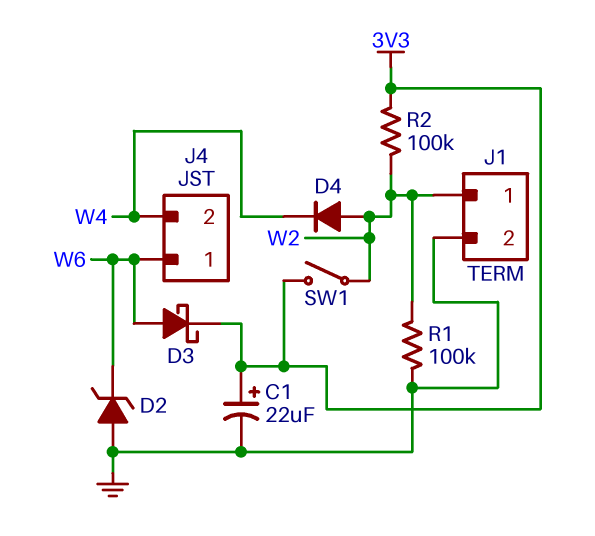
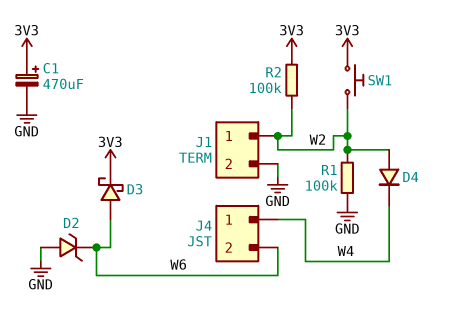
C1: 22uF (plus 3V3, minus GND) -> 470uF (plus 3V3, minus GND)
J4 pin 1: W6 -> W4
J4 pin 2: W4 -> W6
SW1: switch (3V3, W2) -> button (3V3, W2)

